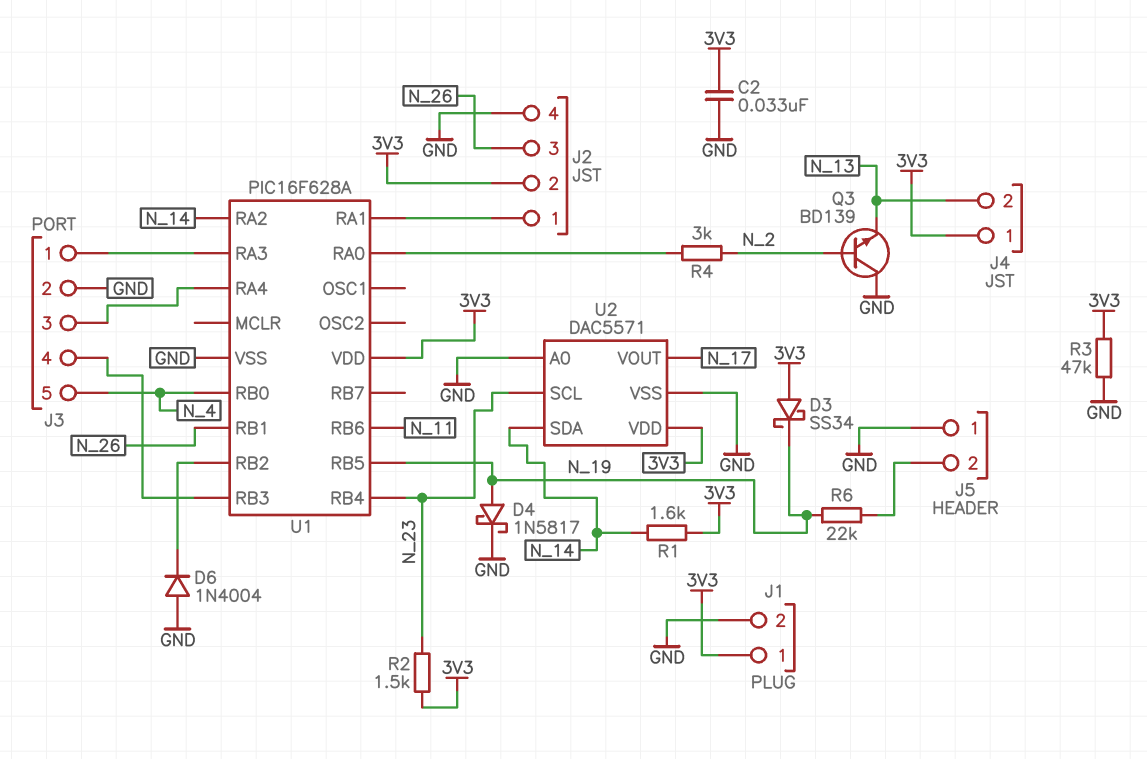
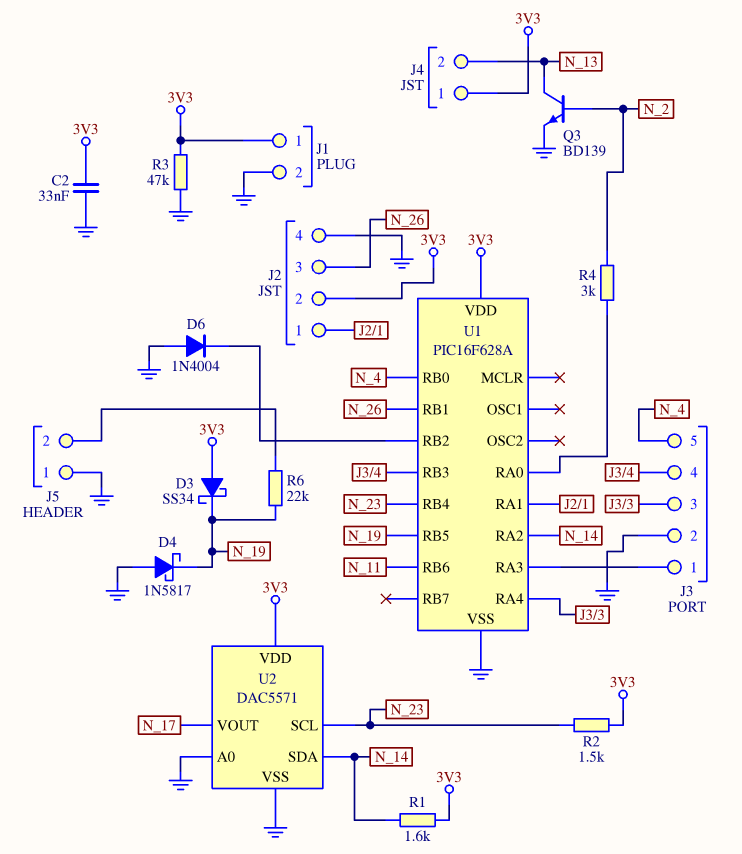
D4: schottky 1N5817 (A N_19, K GND) -> schottky 1N5817 (A GND, K N_19)
Q3: NPN BD139 (B N_2, C GND, E N_13) -> NPN BD139 (B N_2, C N_13, E GND)

